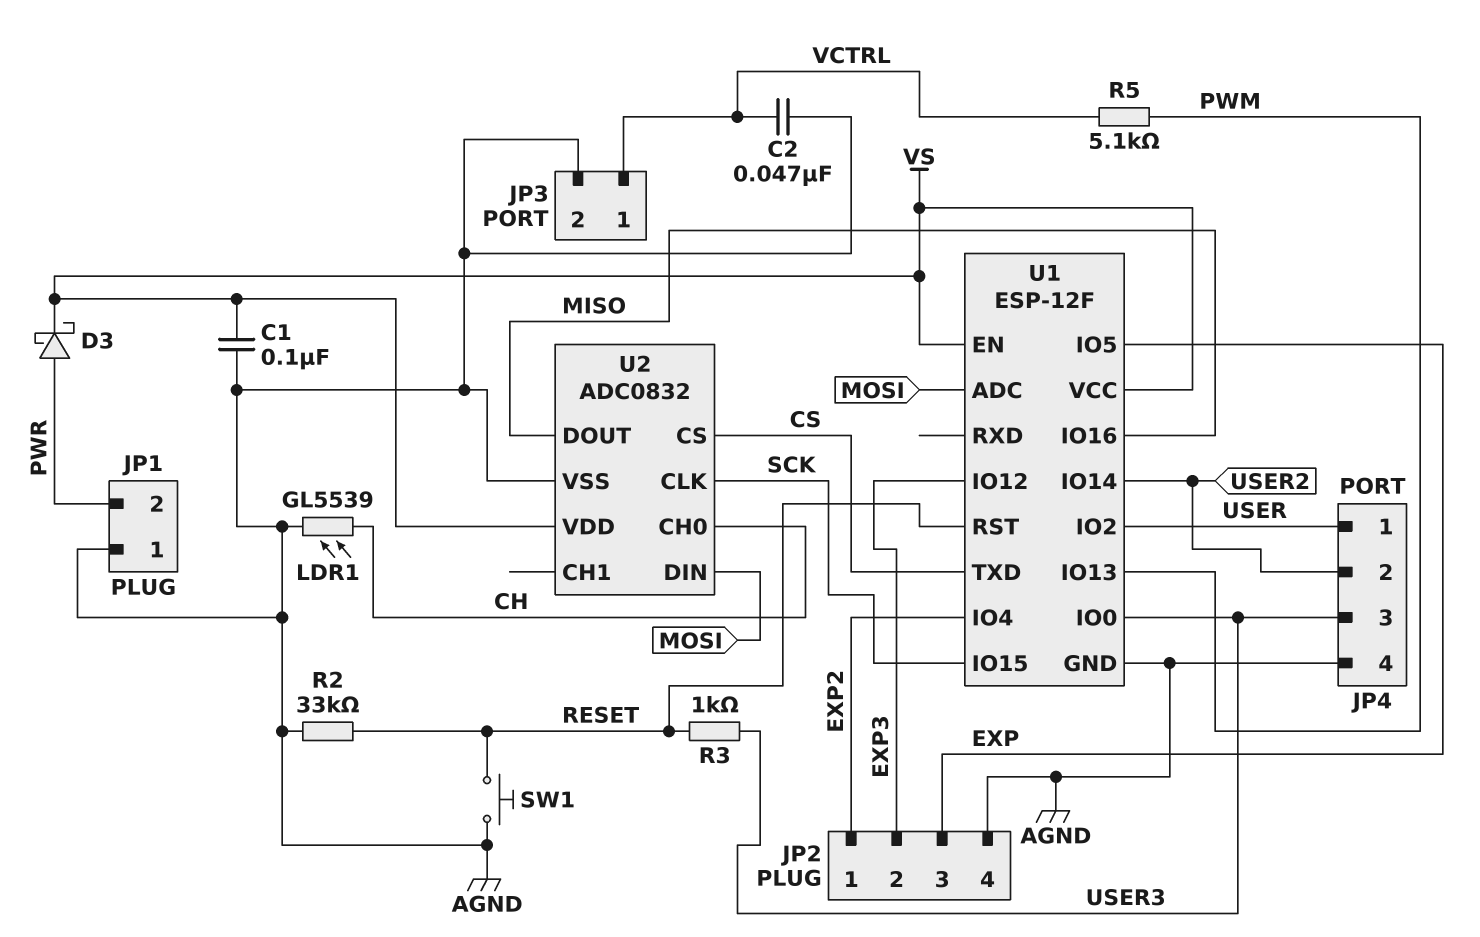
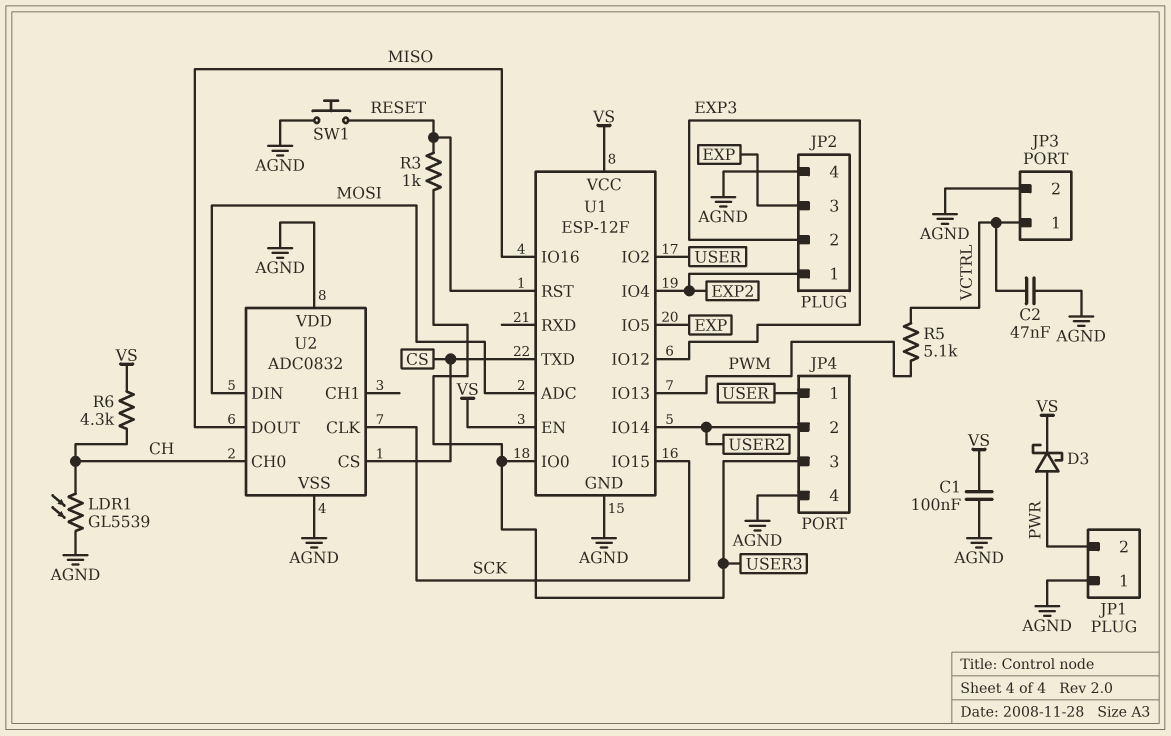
R2: 33k (AGND, RESET) -> none
R6: none -> 4.3k (CH, VS)
U2 pin VDD: VS -> AGND

